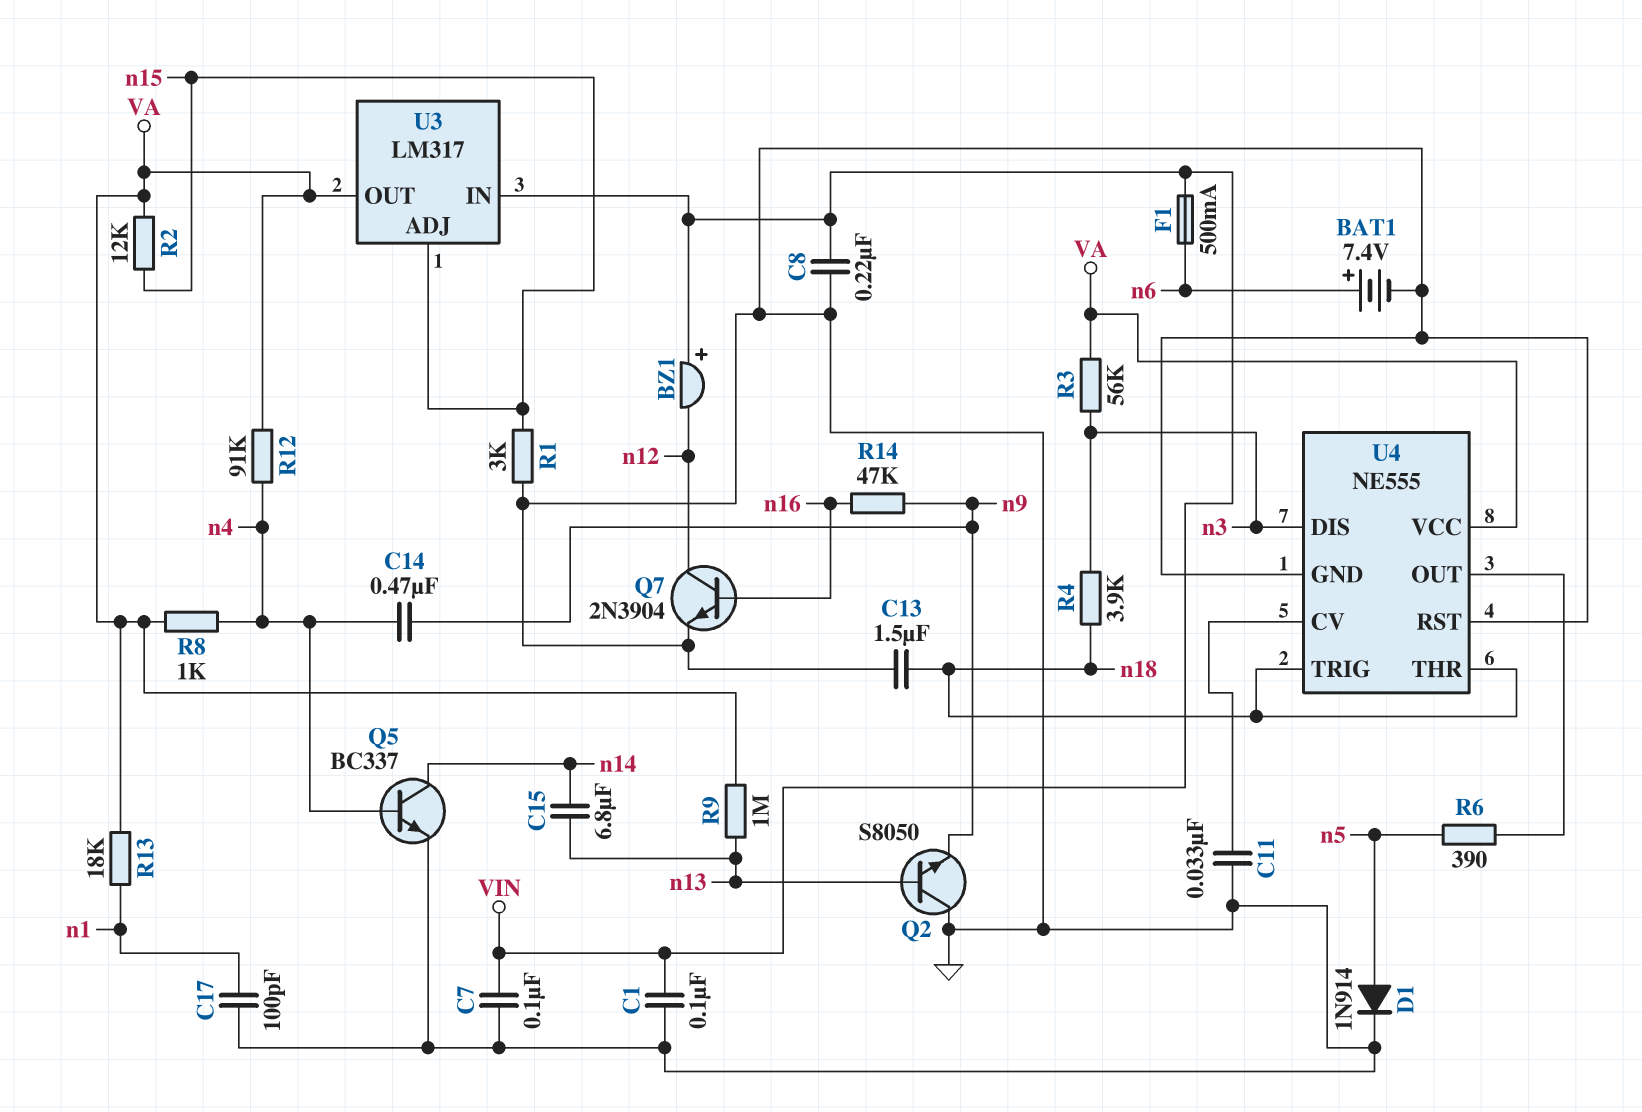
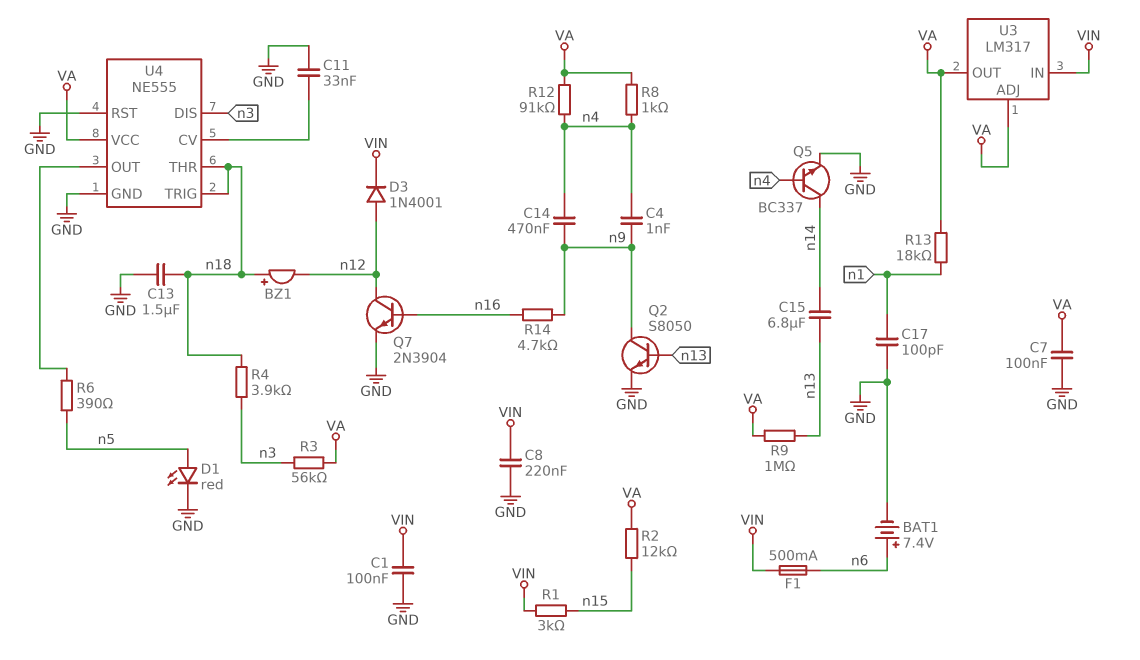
BZ1: buzzer (plus VIN, minus n12) -> buzzer (plus n18, minus n12)
C4: none -> 1nF (n4, n9)
C7: 100nF (GND, VIN) -> 100nF (GND, VA)
D1: diode 1N914 (A n5, K GND) -> LED red (A n5, K GND)
D3: none -> diode 1N4001 (A n12, K VIN)
Q2: NPN S8050 (B n13, C GND, E n9) -> NPN S8050 (B n13, C n9, E GND)
R1: 3k (GND, n15) -> 3k (VIN, n15)
R14: 47k (n9, n16) -> 4.7k (n9, n16)
U3 pin ADJ: n15 -> VA

